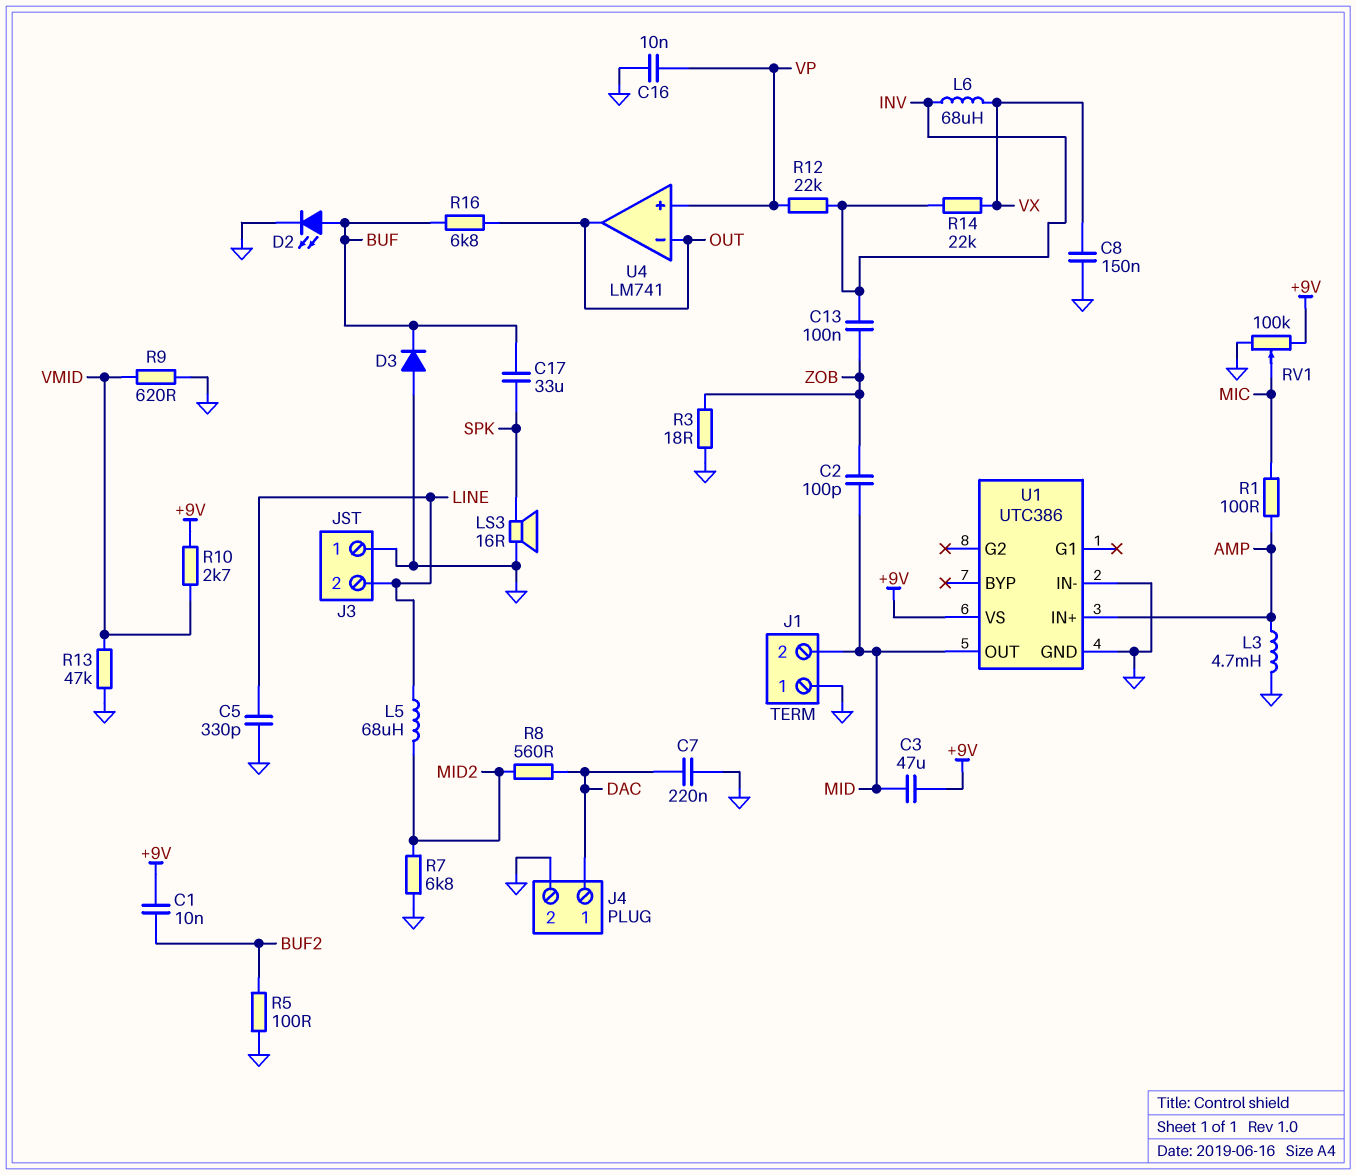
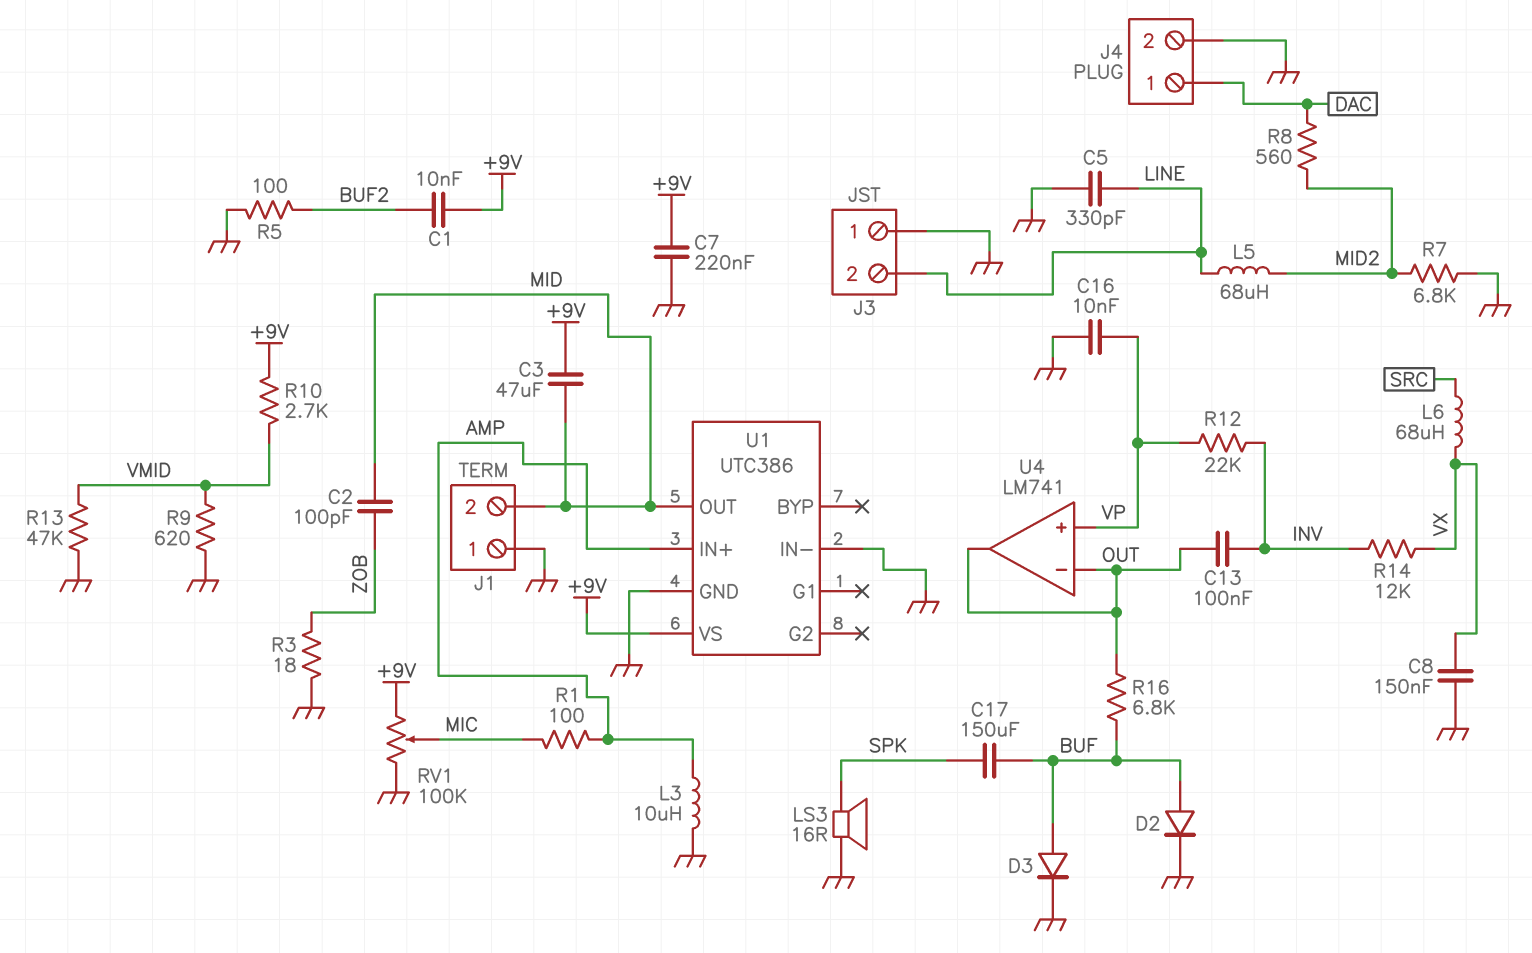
C7: 220nF (DAC, GND) -> 220nF (+9V, GND)
C13: 100nF (INV, ZOB) -> 100nF (INV, OUT)
C17: 33uF (BUF, SPK) -> 150uF (BUF, SPK)
D2: LED (A BUF, K GND) -> diode (A BUF, K GND)
D3: diode (A GND, K BUF) -> diode (A BUF, K GND)
L3: 4.7mH (AMP, GND) -> 10uH (AMP, GND)
L6: 68uH (INV, VX) -> 68uH (SRC, VX)
R14: 22k (INV, VX) -> 12k (INV, VX)

